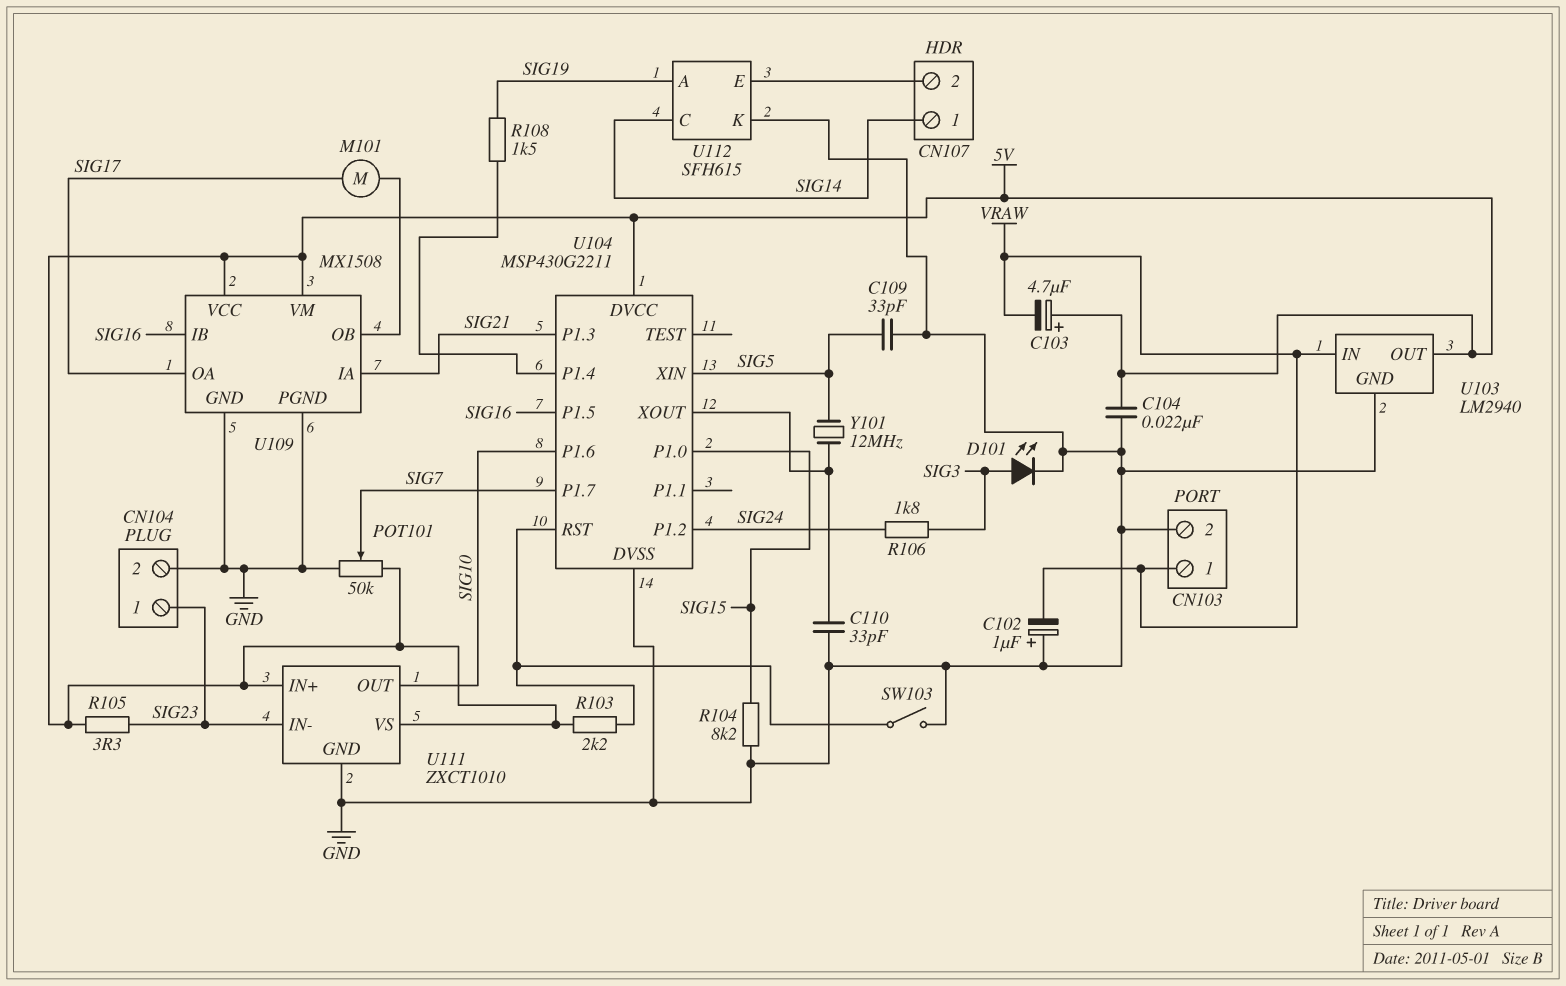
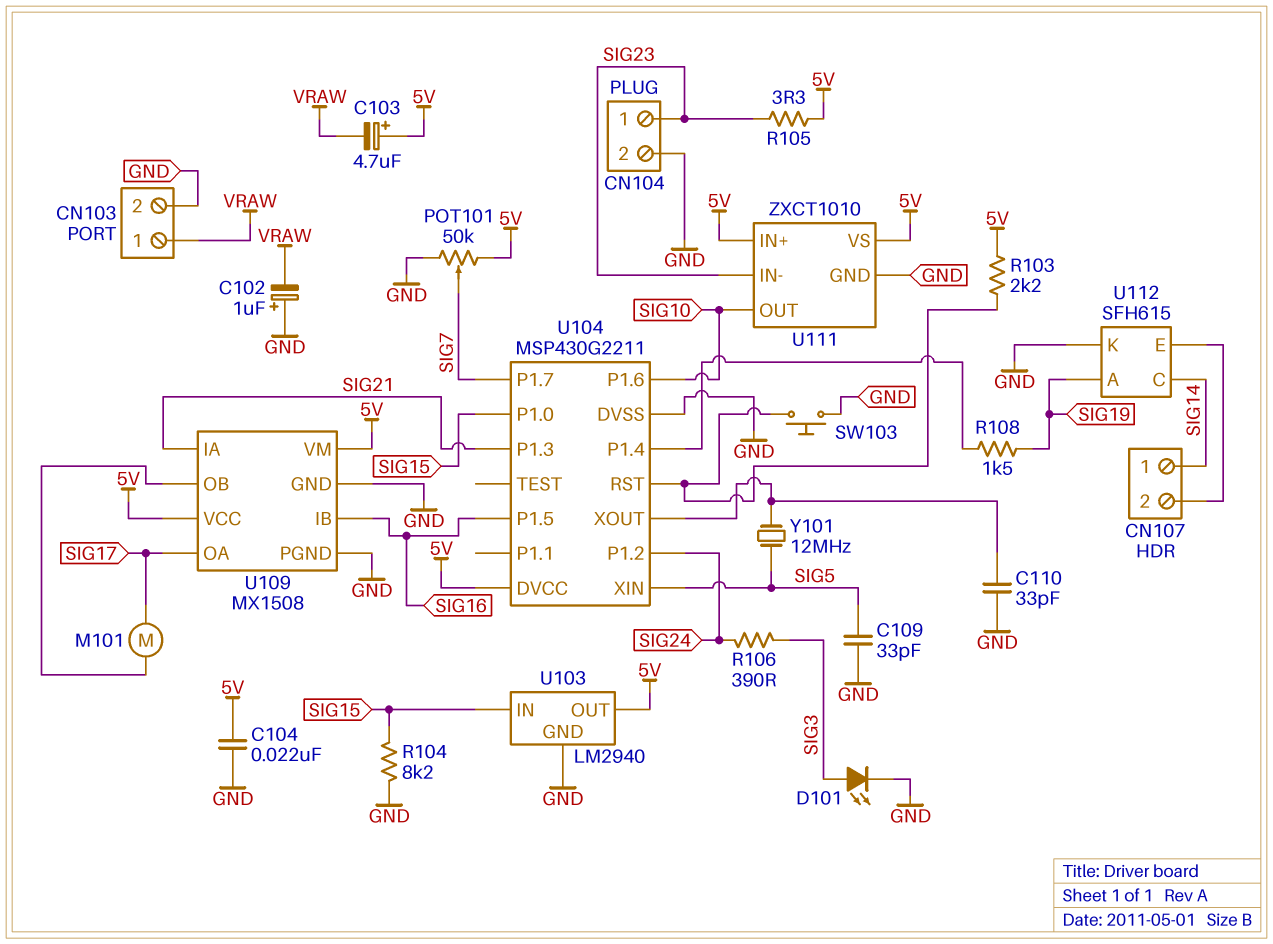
R106: 1.8k (SIG3, SIG24) -> 390 (SIG3, SIG24)
SW103: switch (GND, U104/RST) -> button (GND, U104/RST)
U103 pin IN: VRAW -> SIG15

